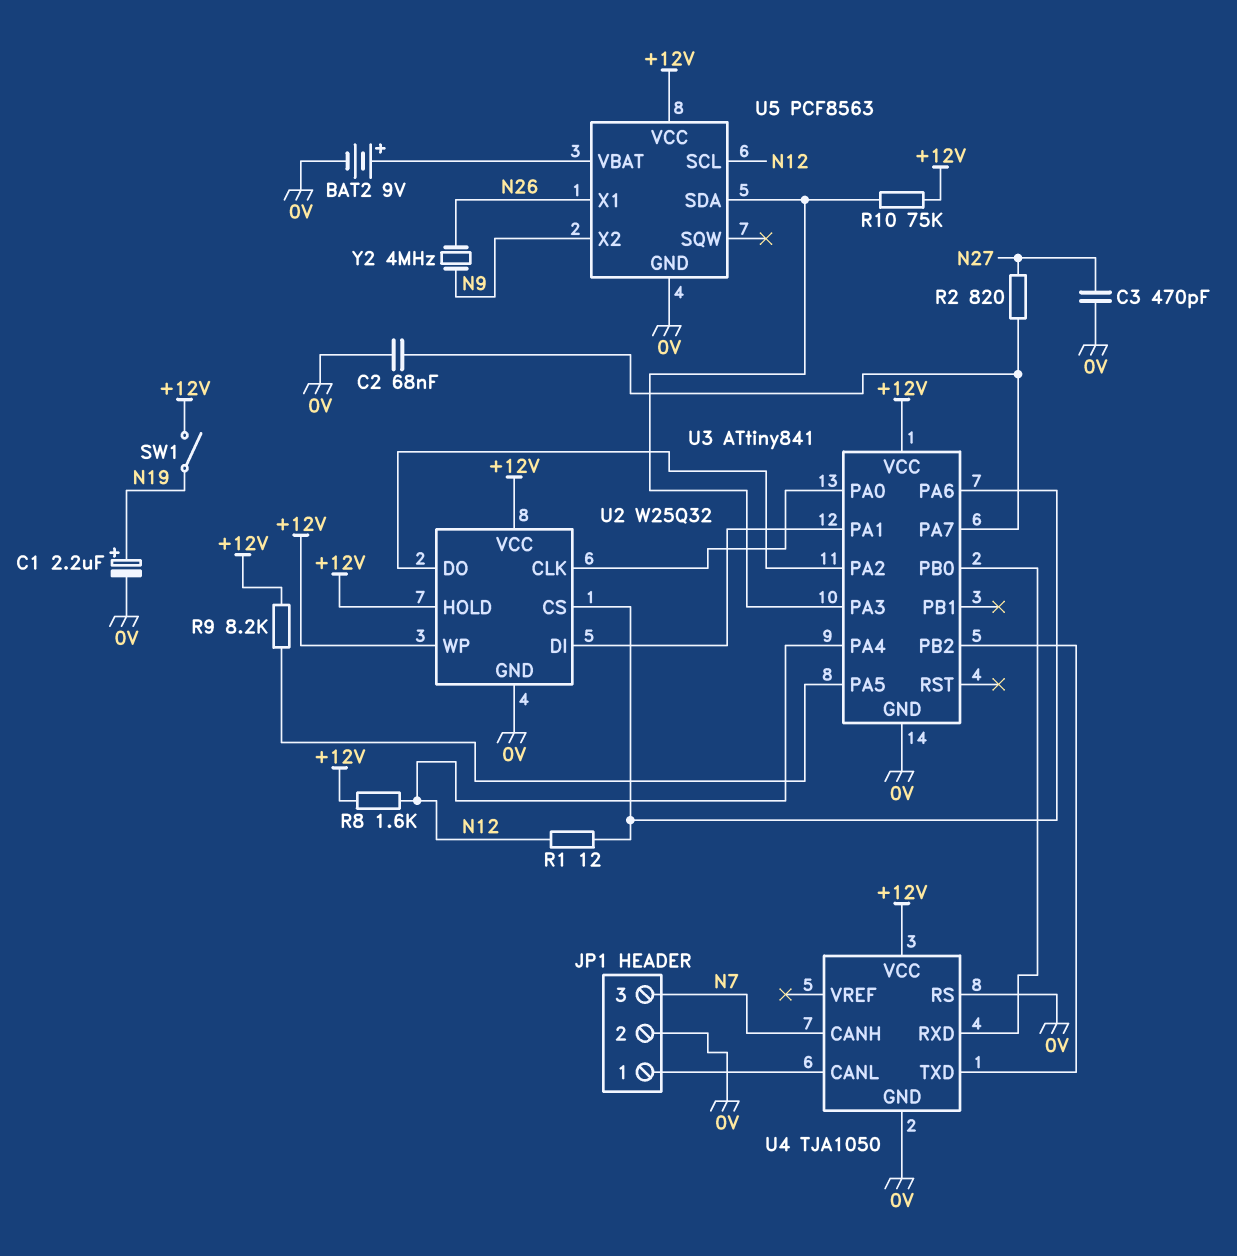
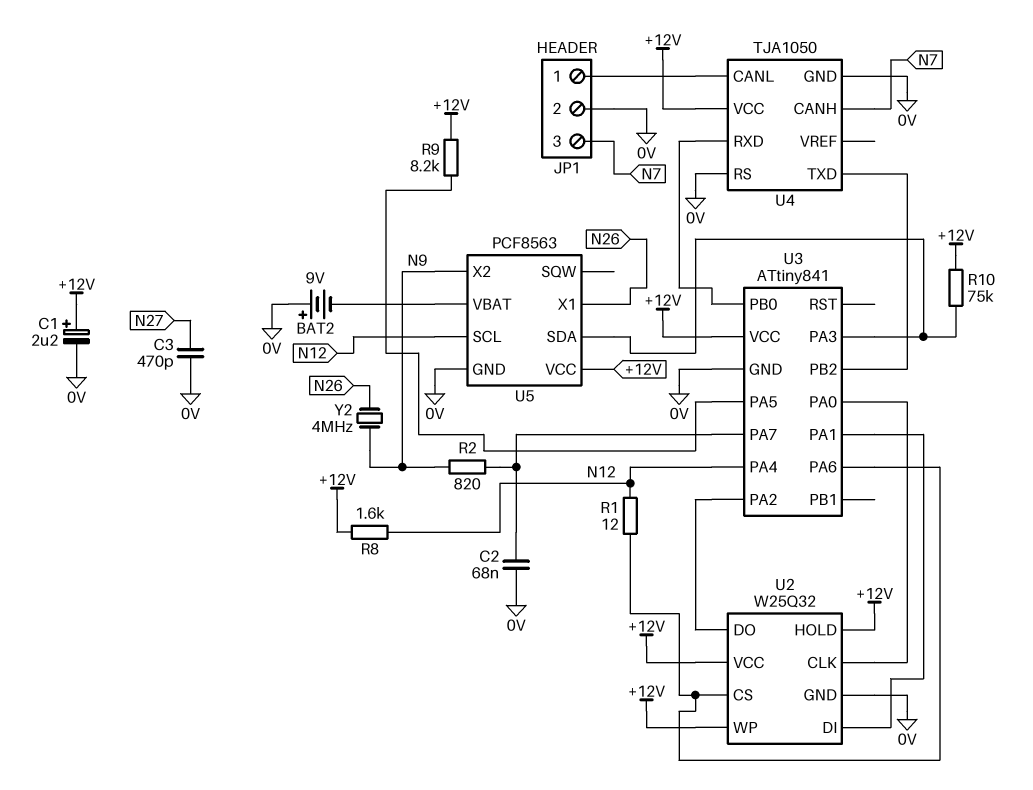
BAT2: 9V (plus U5/VBAT, minus 0V) -> 9V (plus 0V, minus U5/VBAT)
C1: 2.2uF (plus N19, minus 0V) -> 2.2uF (plus +12V, minus 0V)
R2: 820 (N27, U3/PA7) -> 820 (N9, U3/PA7)
SW1: switch (+12V, N19) -> none

